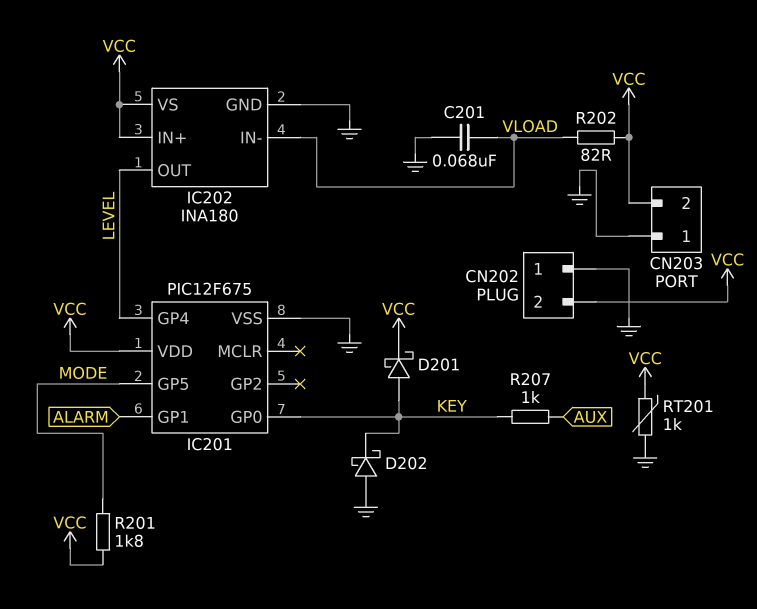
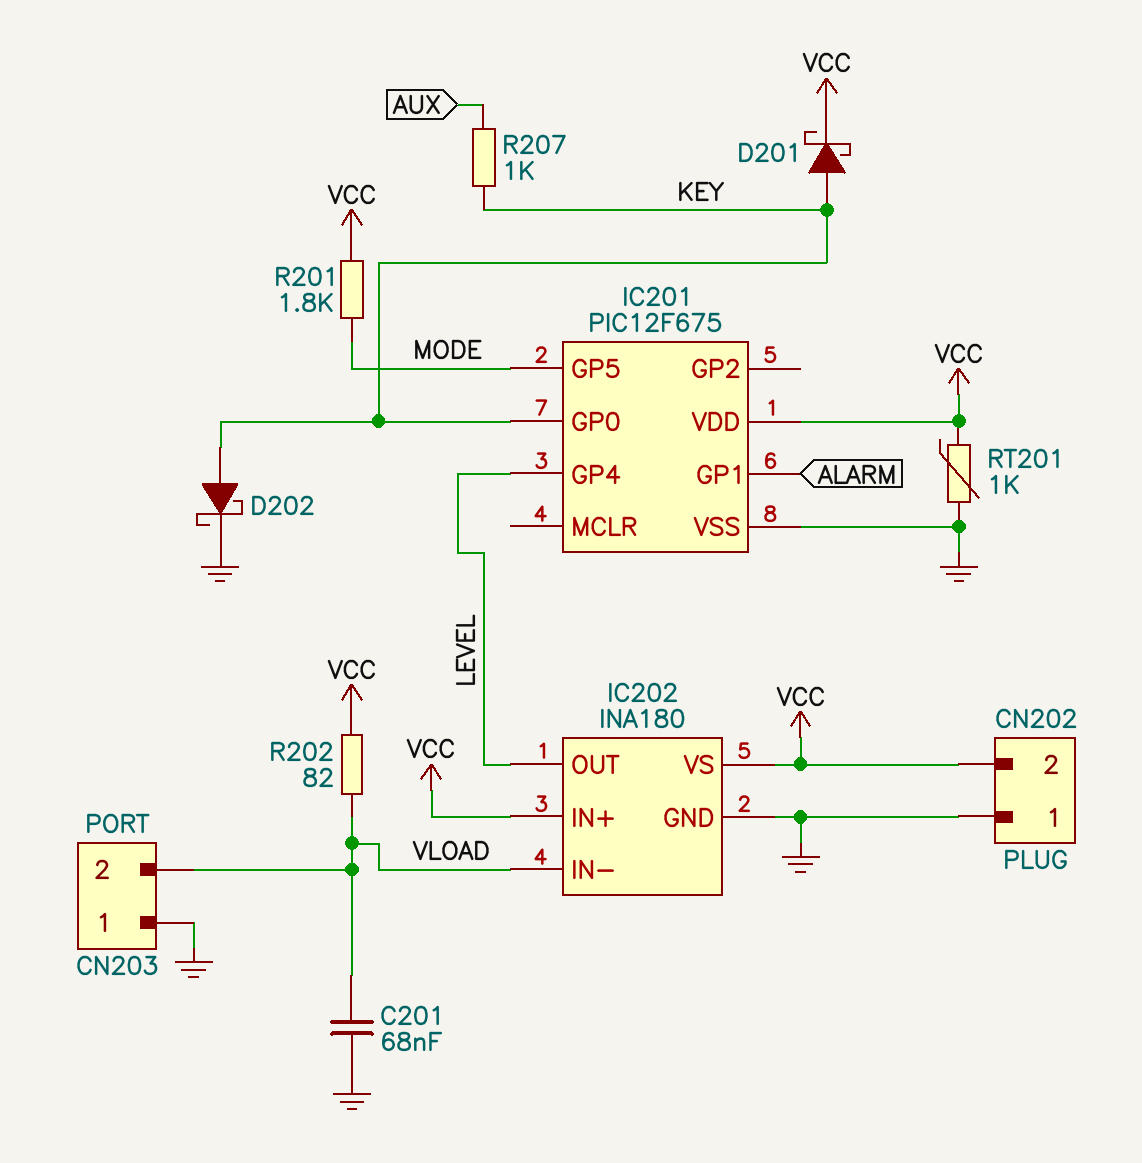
CN203 pin 2: VCC -> VLOAD
D202: schottky (A GND, K KEY) -> schottky (A KEY, K GND)

